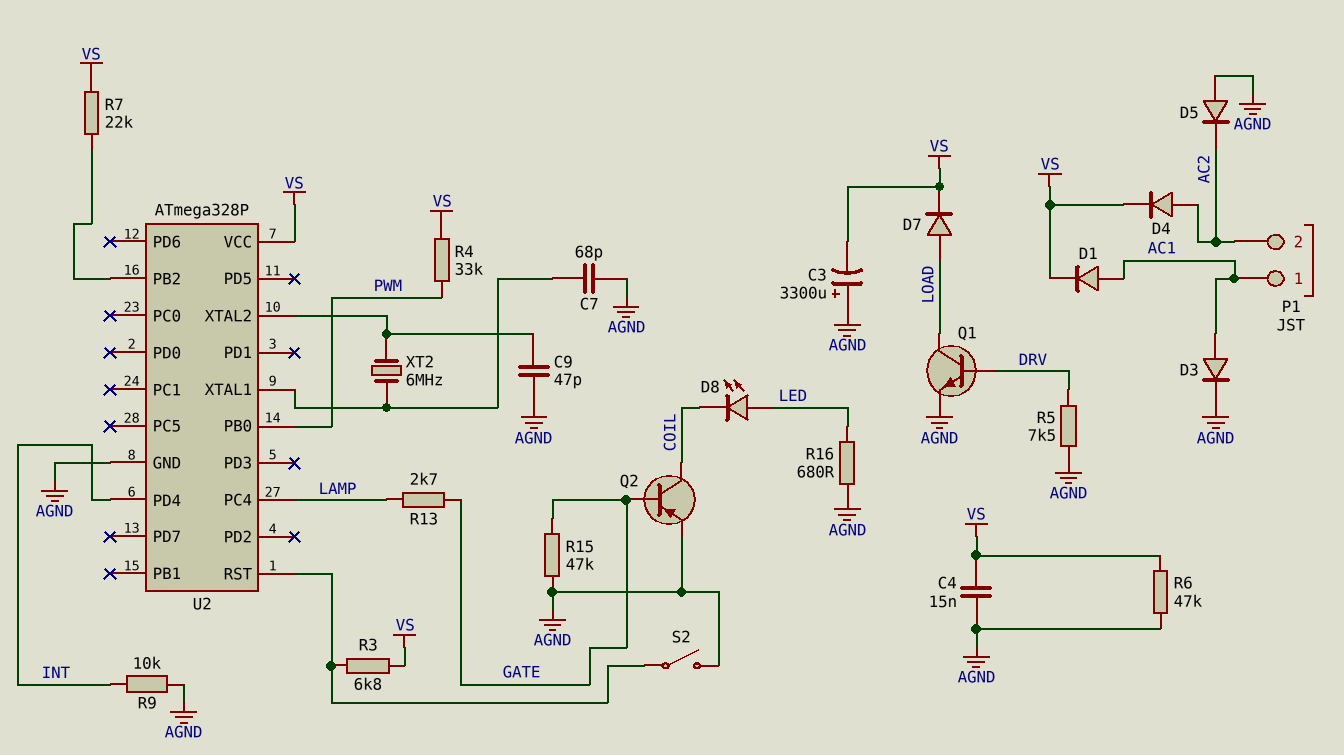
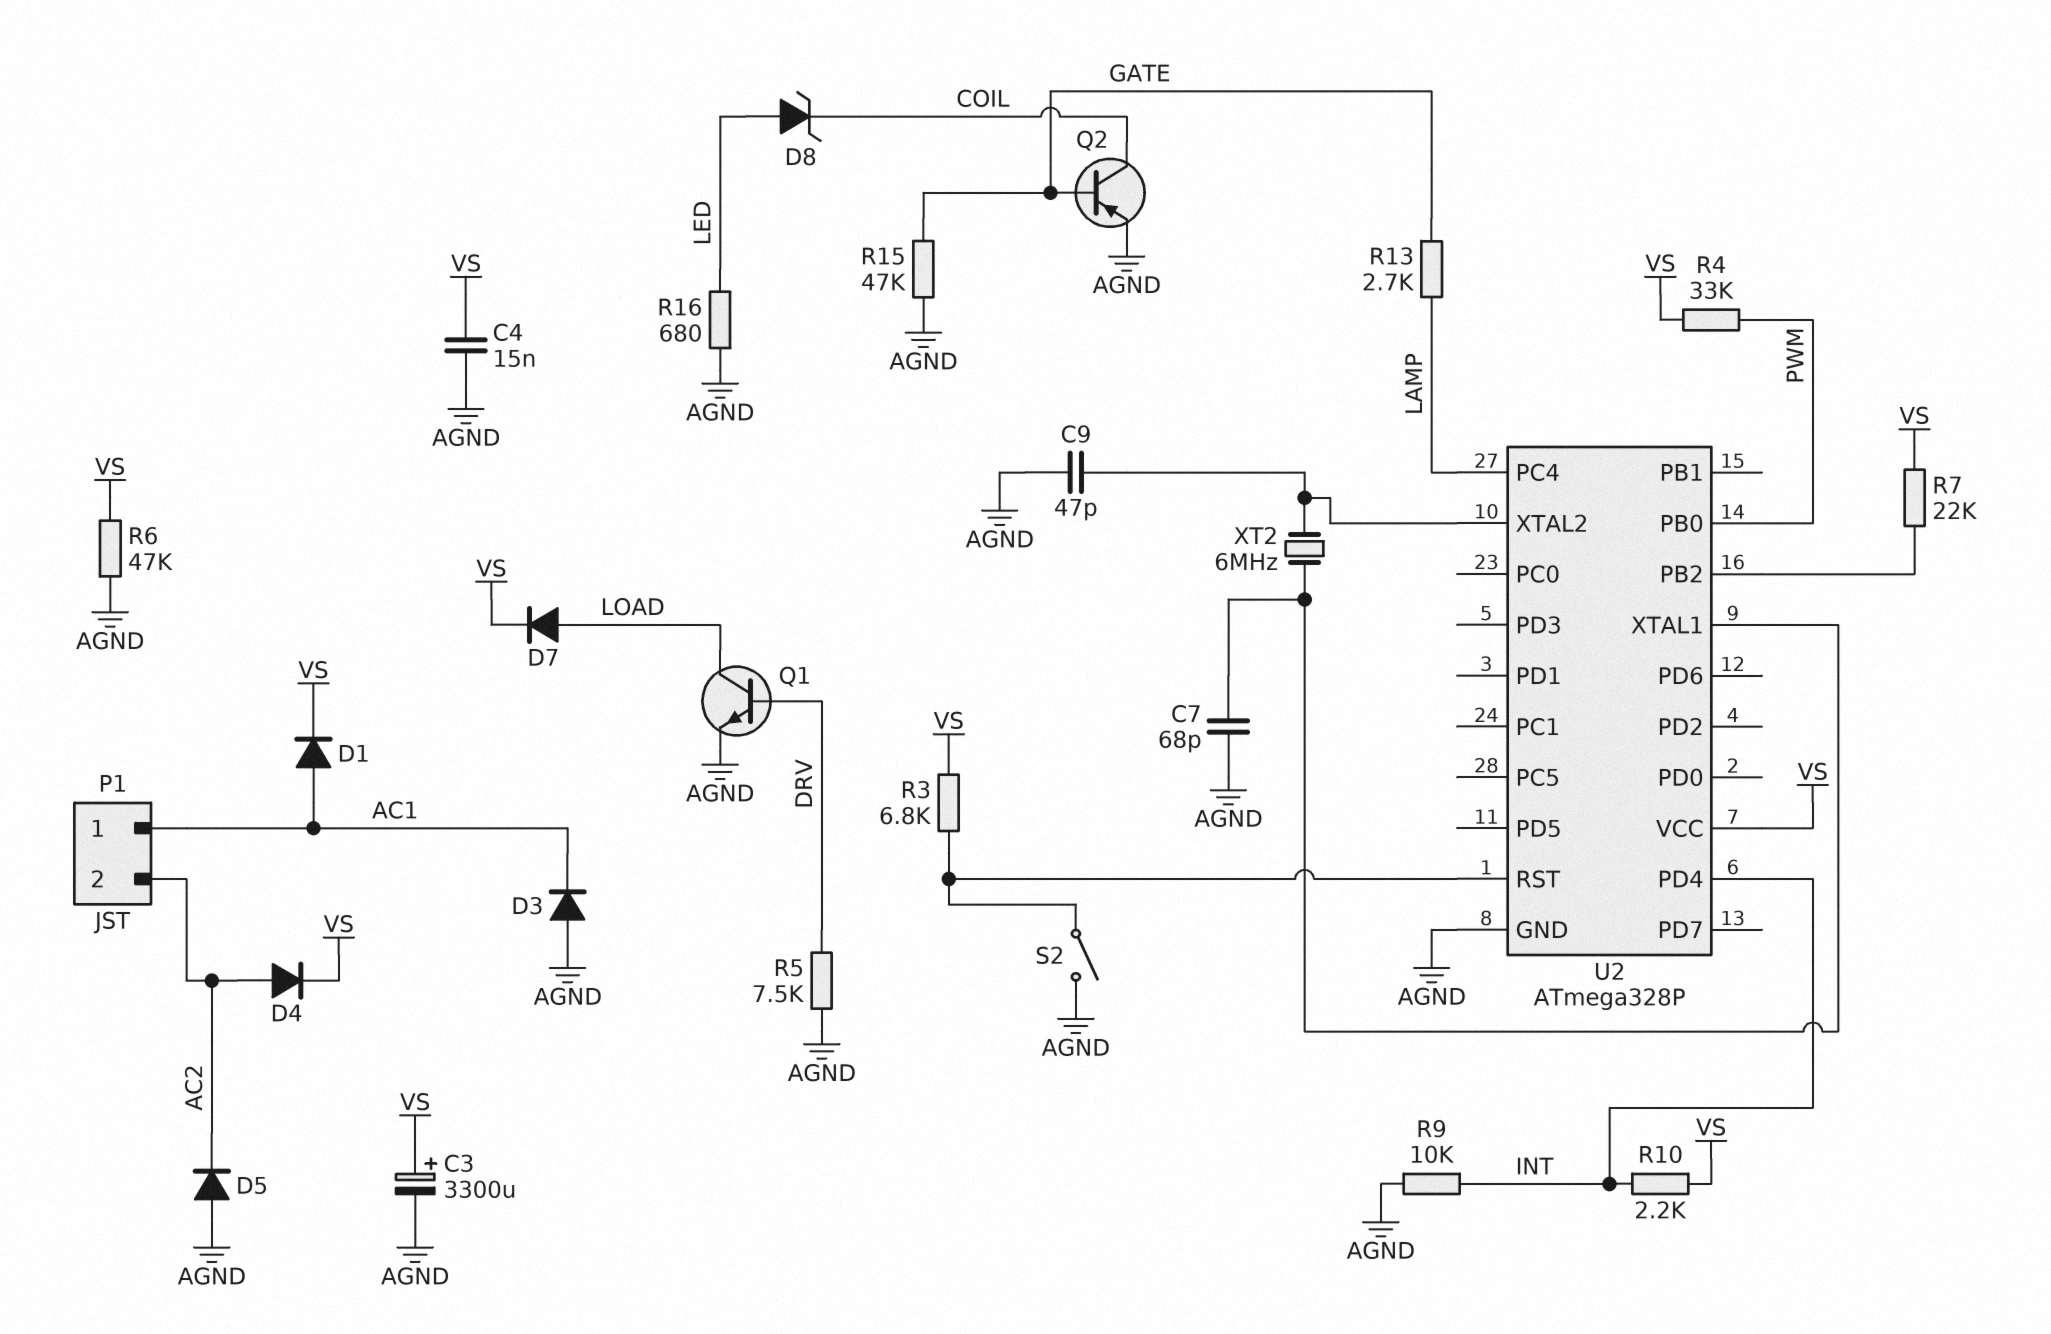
C3: 3300uF (plus AGND, minus VS) -> 3300uF (plus VS, minus AGND)
D3: diode (A AC1, K AGND) -> diode (A AGND, K AC1)
D8: LED (A LED, K COIL) -> zener (A LED, K COIL)
R10: none -> 2.2k (INT, VS)

